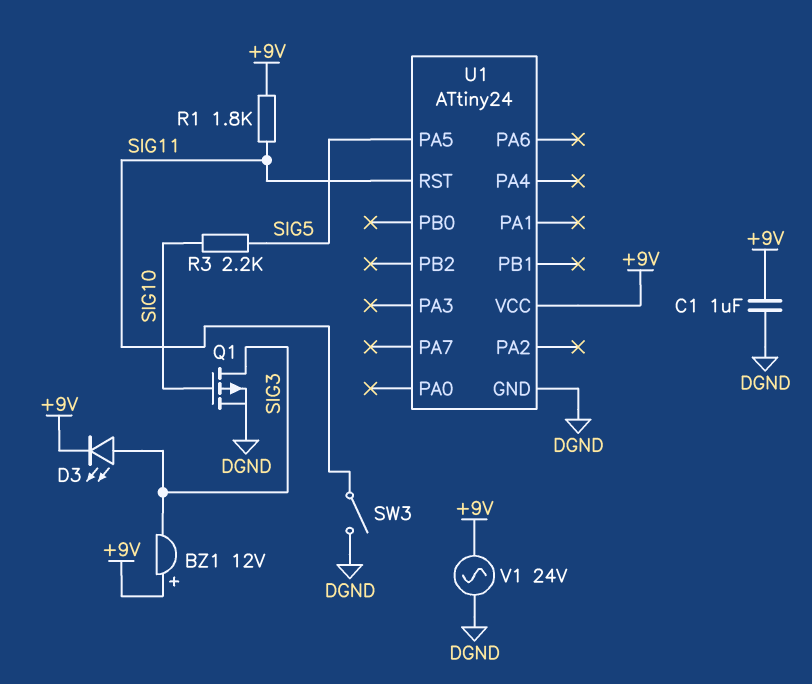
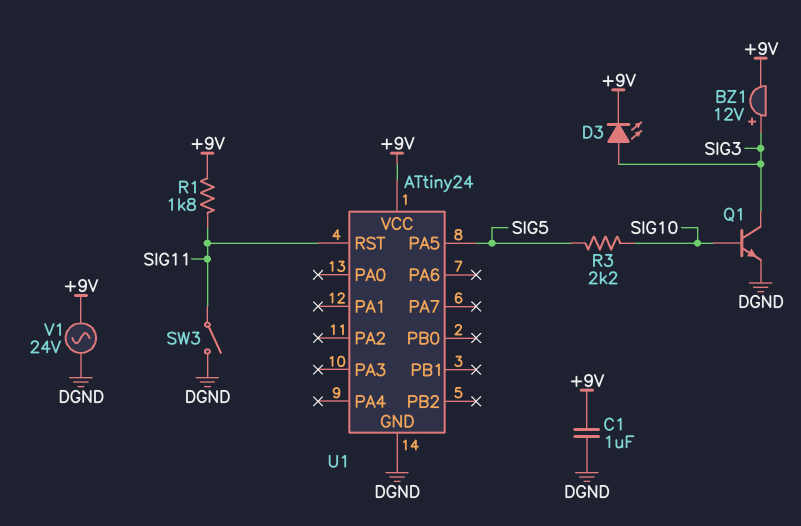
BZ1: buzzer 12V (plus +9V, minus SIG3) -> buzzer 12V (plus SIG3, minus +9V)
Q1: PMOS (G SIG10, D SIG3, S DGND) -> NPN (B SIG10, C SIG3, E DGND)

